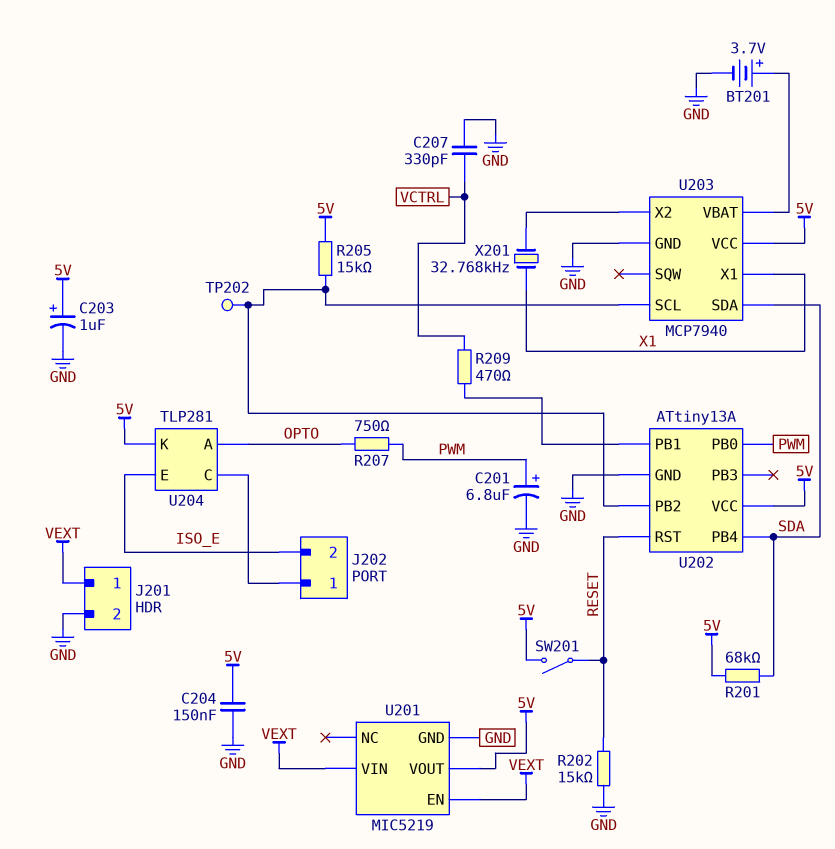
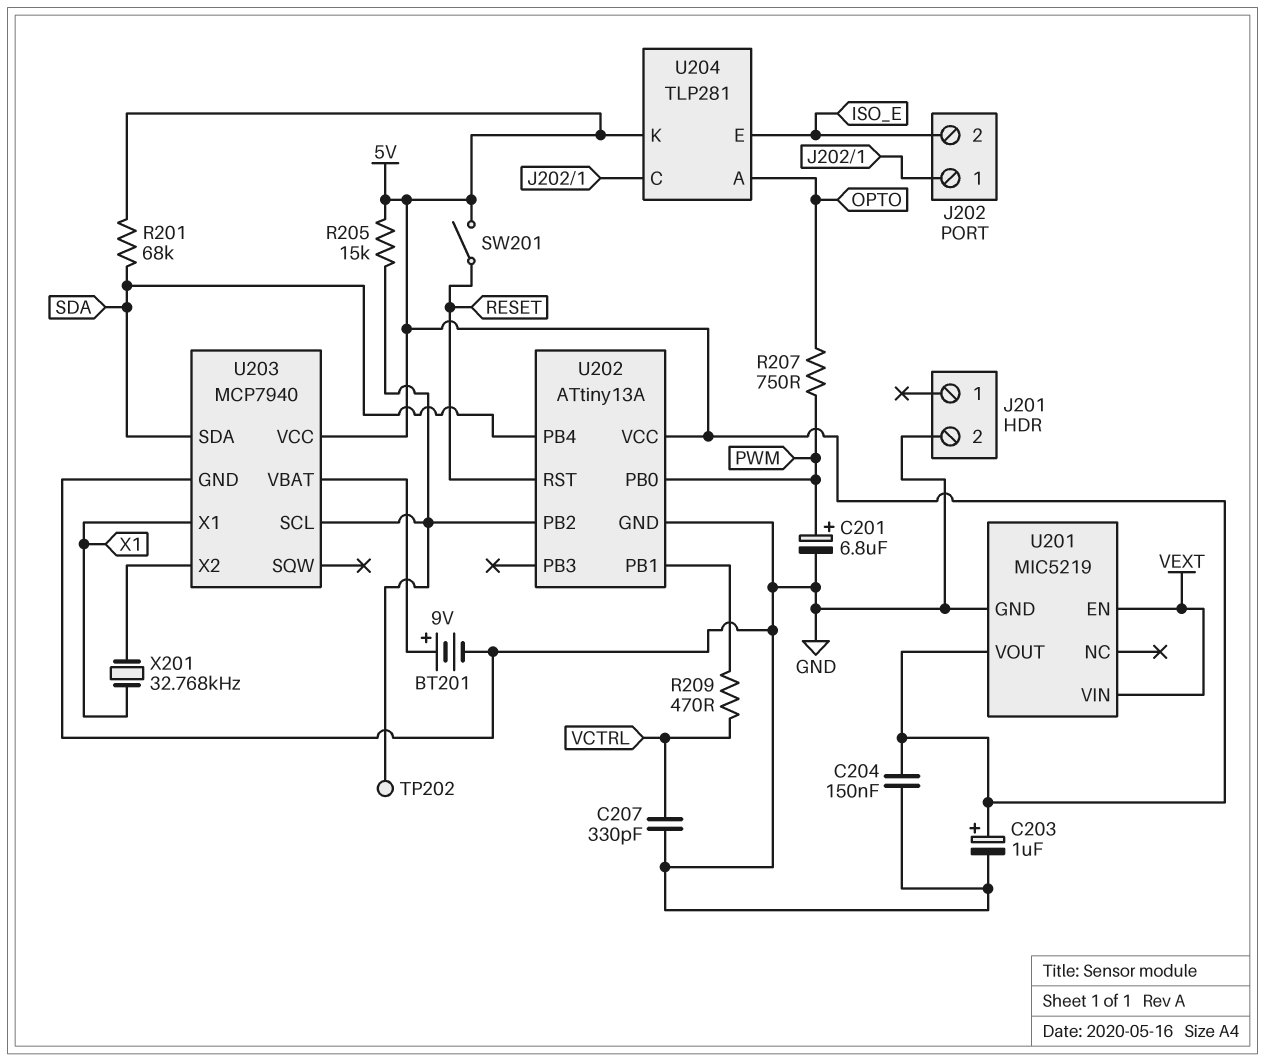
BT201: 3.7V (plus U203/VBAT, minus GND) -> 9V (plus U203/VBAT, minus GND)
J201 pin 1: VEXT -> none
R202: 15k (GND, RESET) -> none

